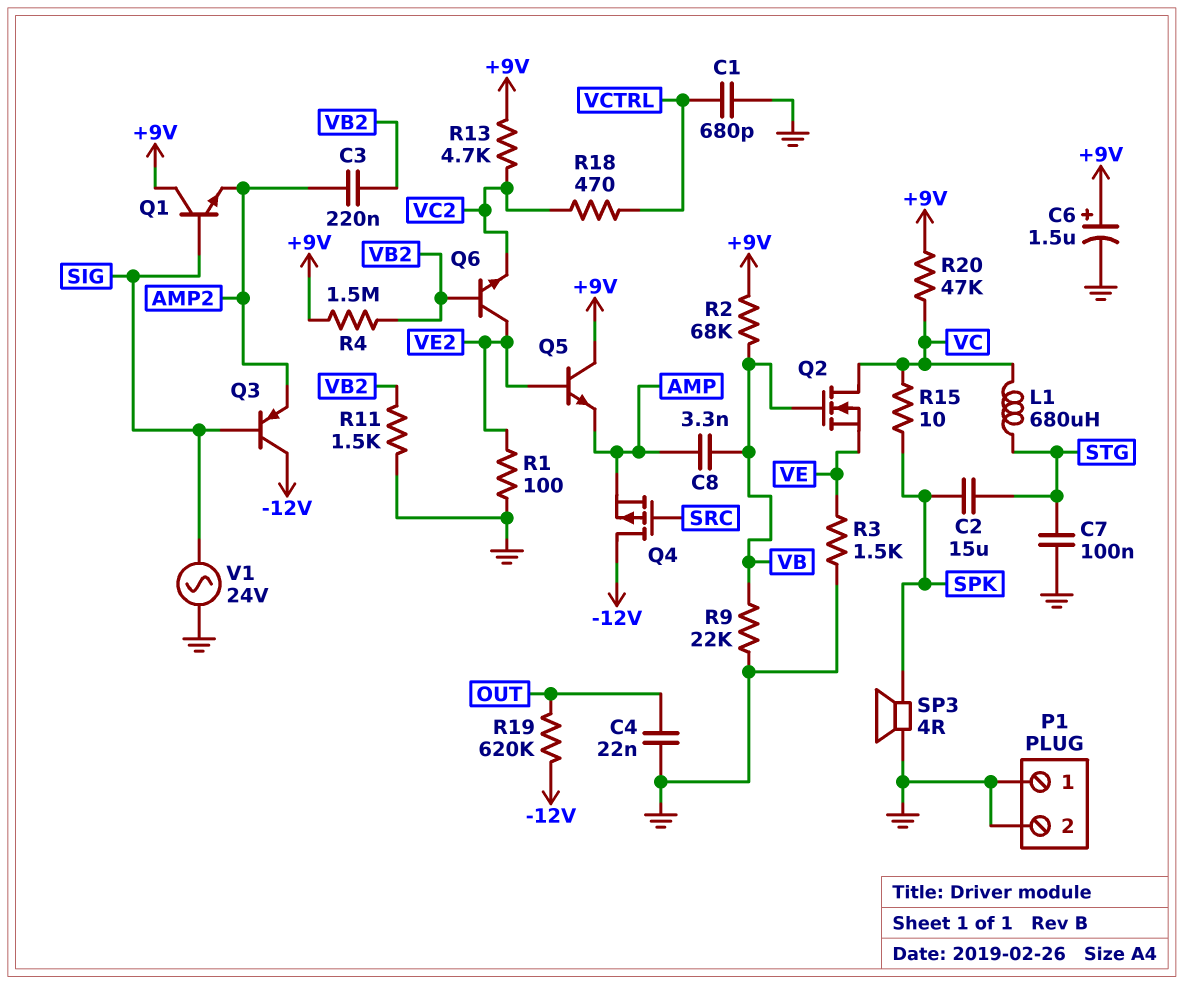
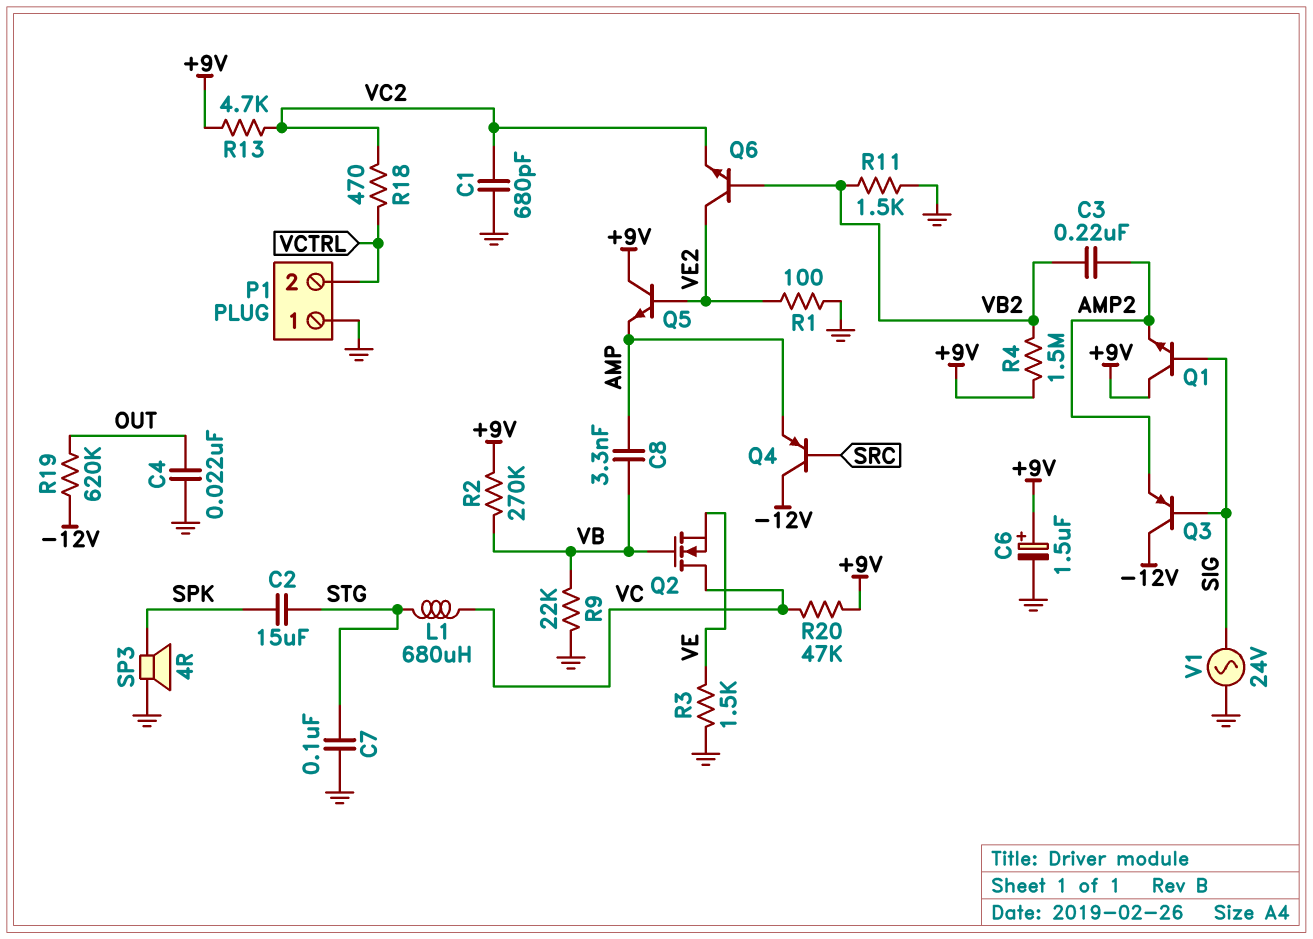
C1: 680pF (GND, VCTRL) -> 680pF (GND, VC2)
P1 pin 2: GND -> VCTRL
Q4: PMOS (G SRC, D -12V, S AMP) -> PNP (B SRC, C -12V, E AMP)
R2: 68k (+9V, VB) -> 270k (+9V, VB)
R15: 10 (SPK, VC) -> none

